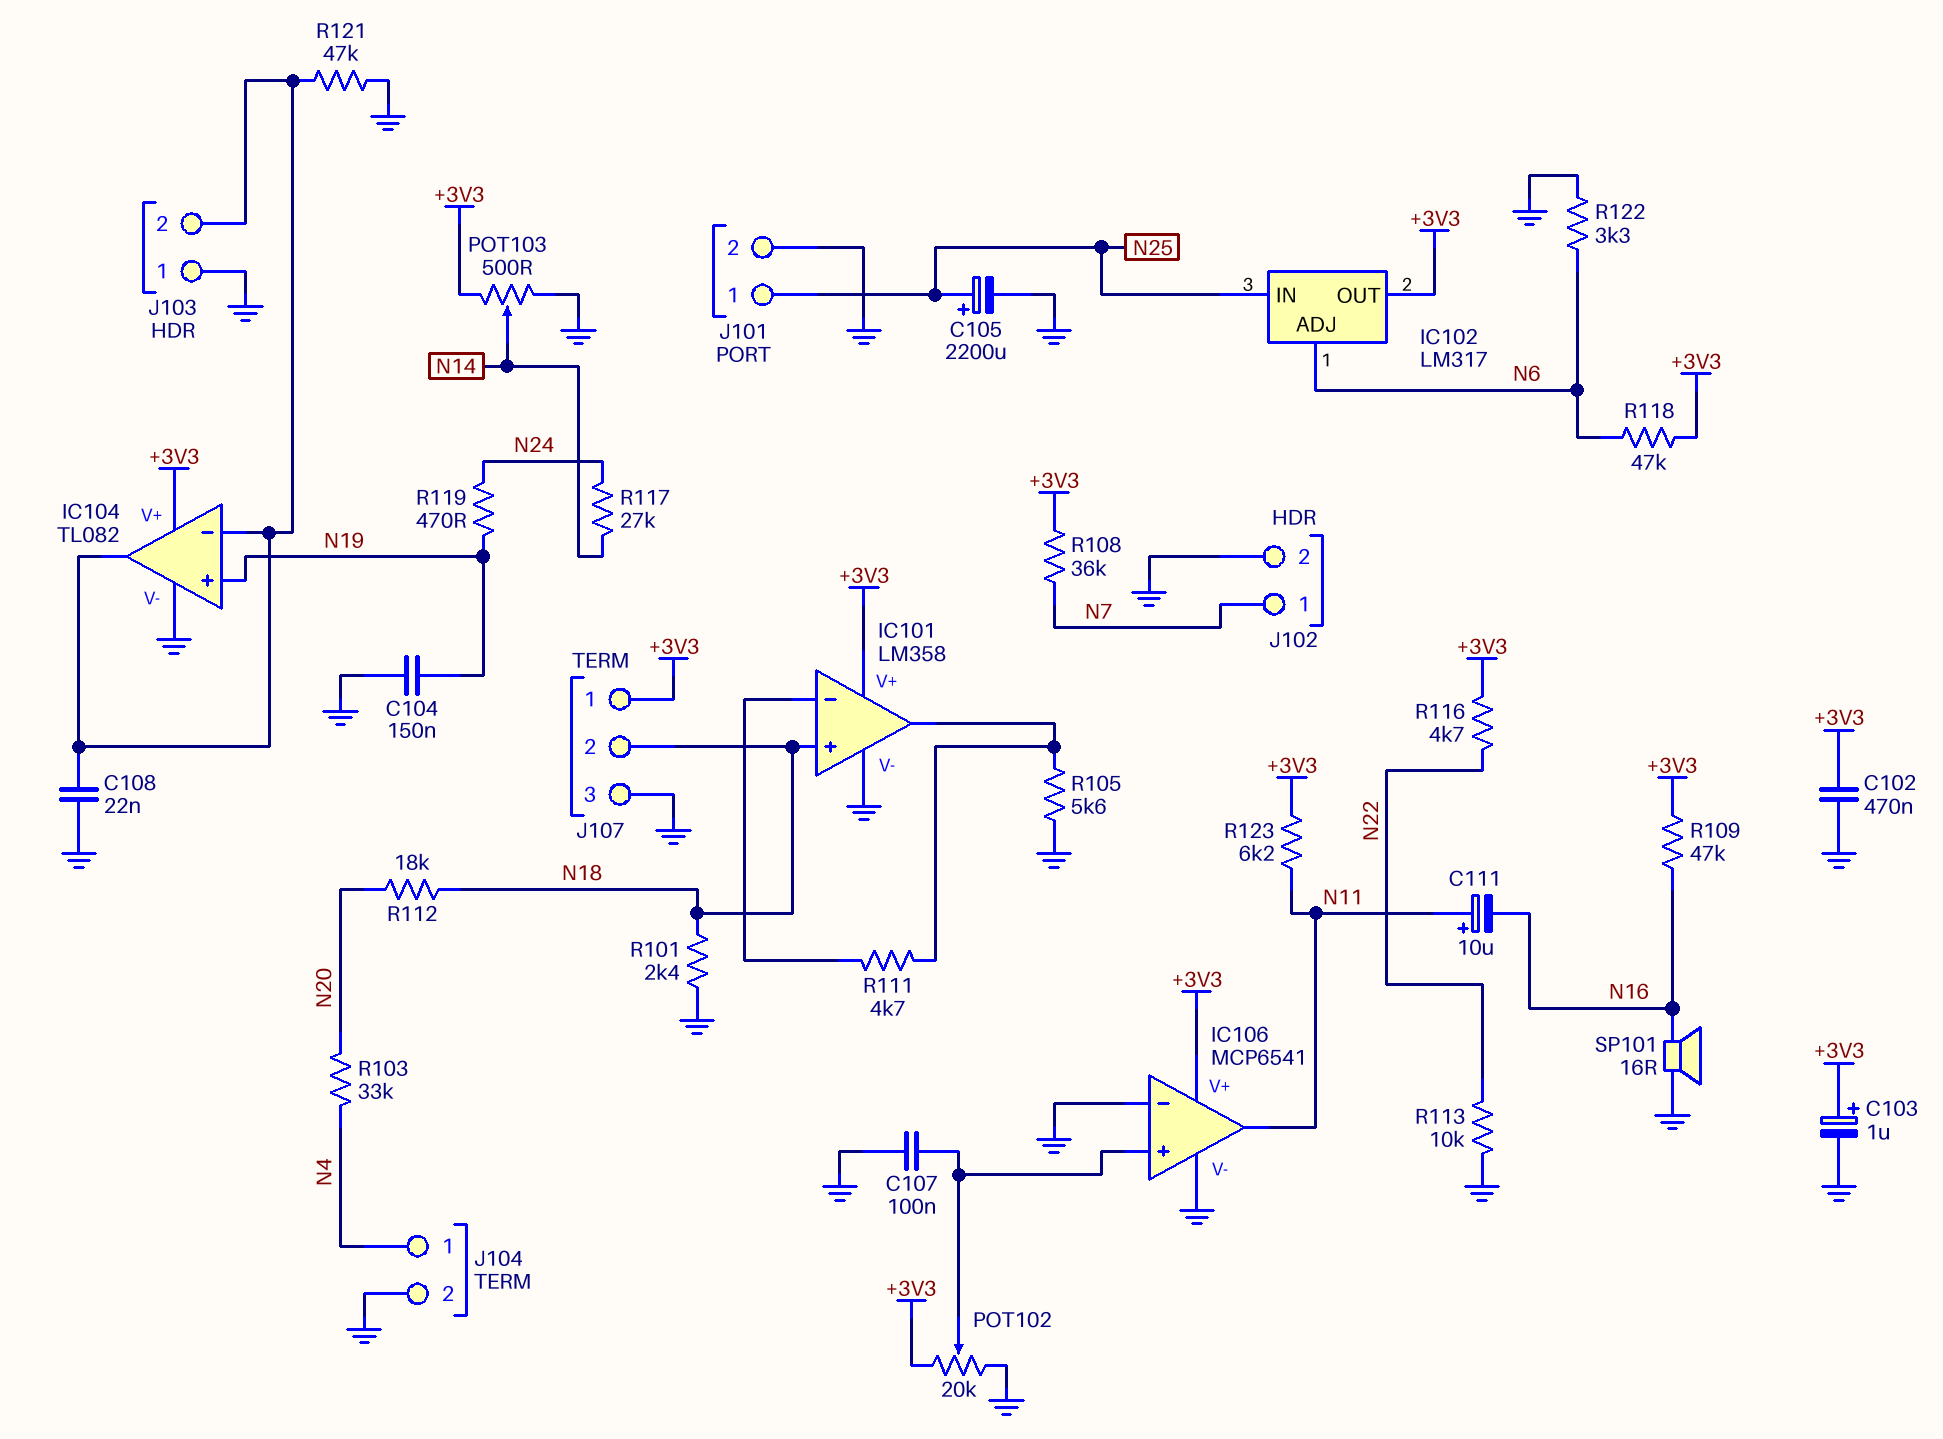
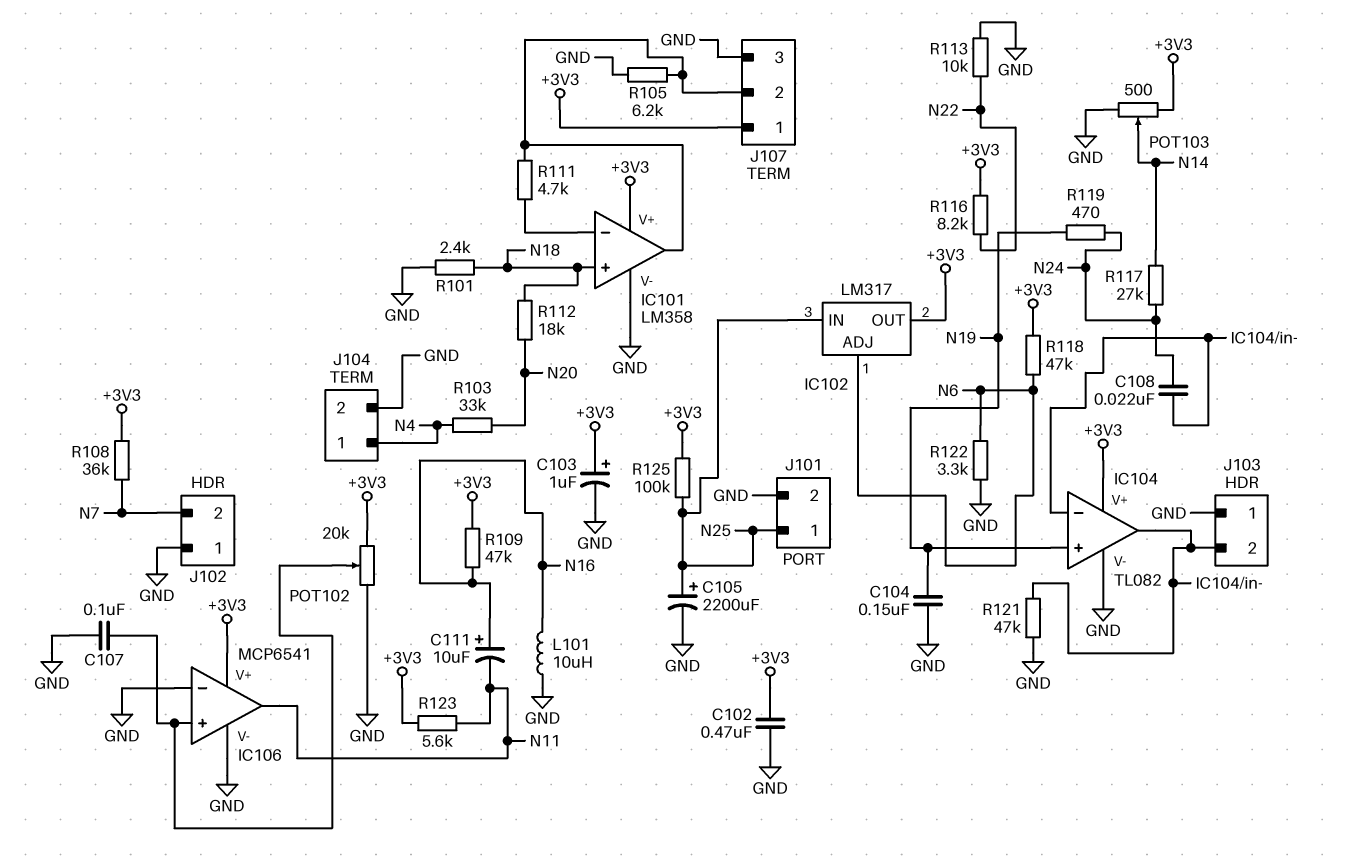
C108: 22nF (GND, IC104/in-) -> 22nF (IC104/in-, N24)
C111: 10uF (plus N11, minus N16) -> 10uF (plus N16, minus N11)
J102 pin 1: N7 -> GND
J102 pin 2: GND -> N7
J107 pin 2: N18 -> IC101/out
L101: none -> 10uH (GND, N16)
R105: 5.6k (GND, IC101/out) -> 6.2k (GND, IC101/out)
R116: 4.7k (+3V3, N22) -> 8.2k (+3V3, N22)
R123: 6.2k (+3V3, N11) -> 5.6k (+3V3, N11)
R125: none -> 100k (+3V3, N25)
SP101: speaker 16R (GND, N16) -> none

